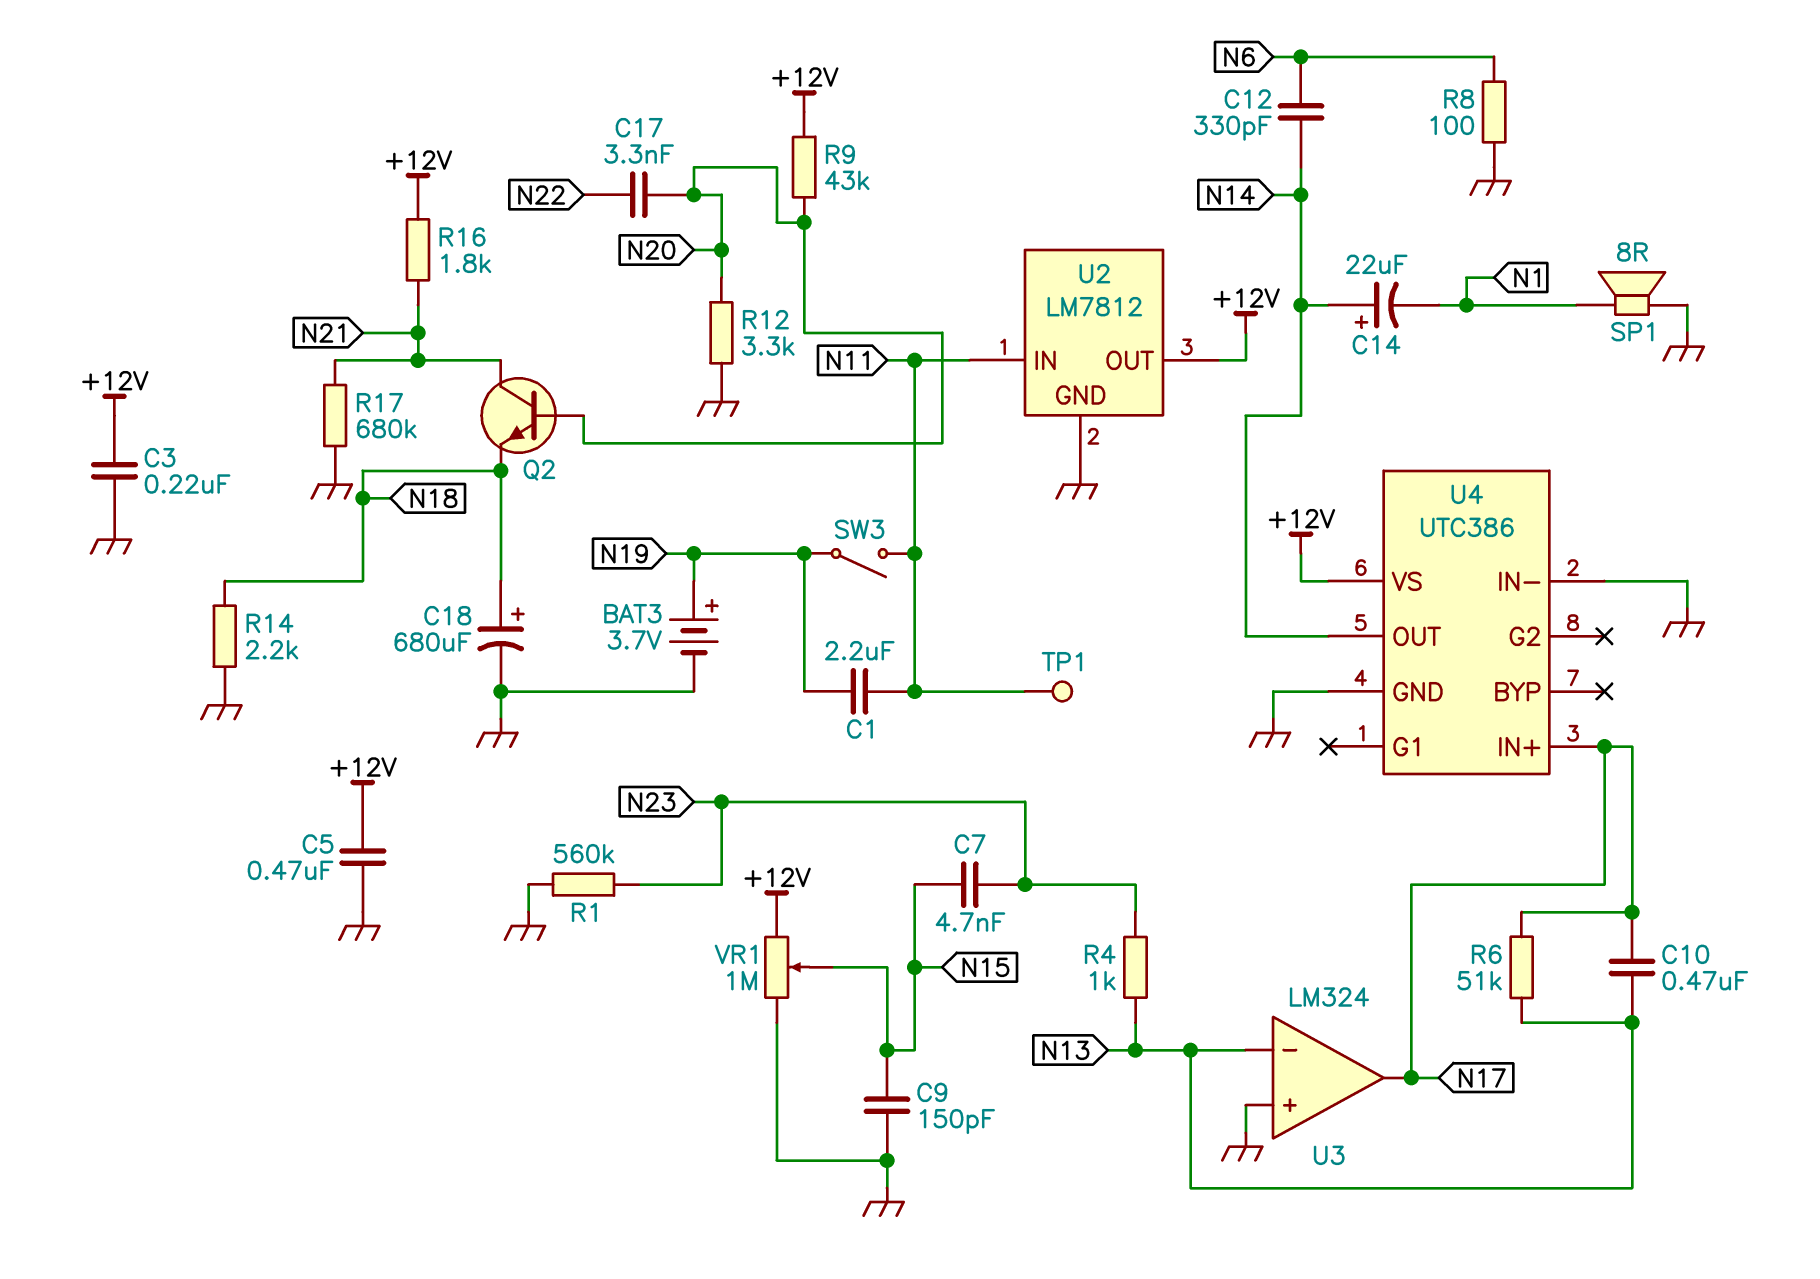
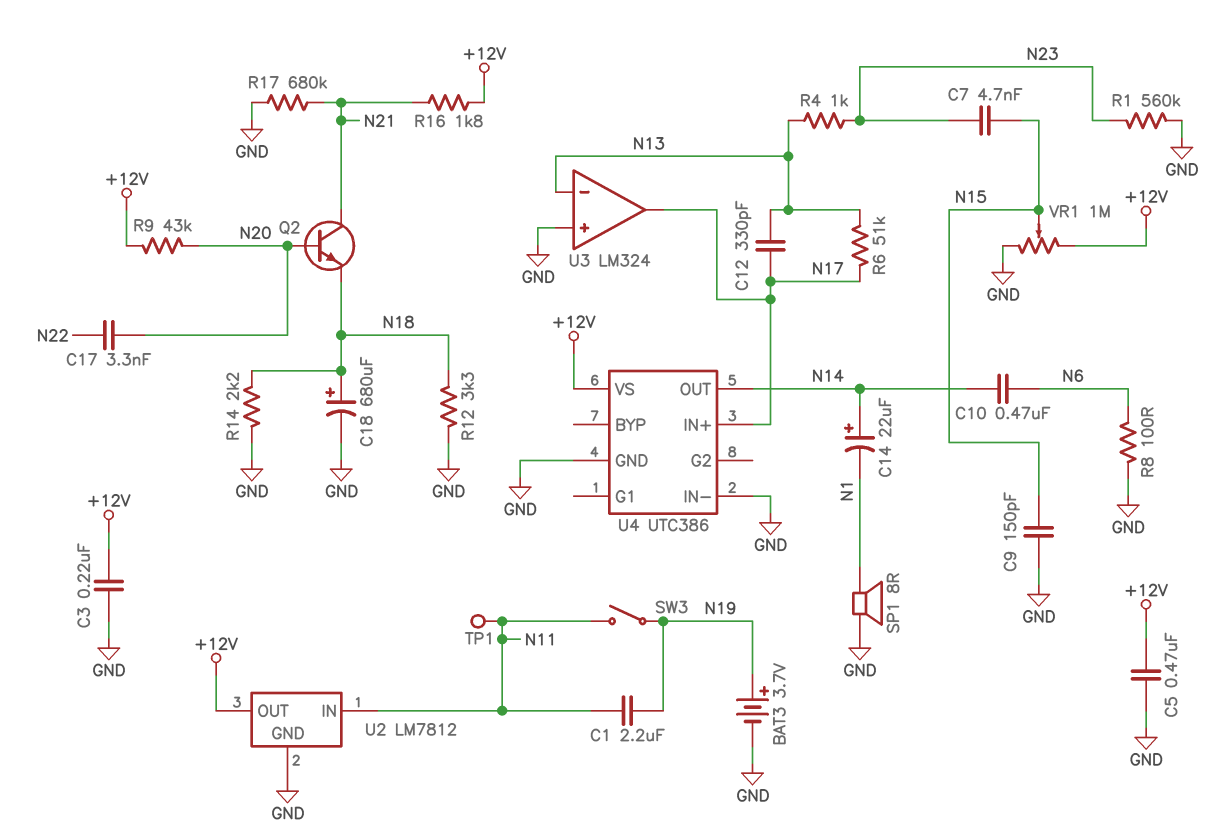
C10: 470nF (N13, N17) -> 470nF (N6, N14)
C12: 330pF (N6, N14) -> 330pF (N13, N17)
R12: 3.3k (GND, N20) -> 3.3k (GND, N18)

